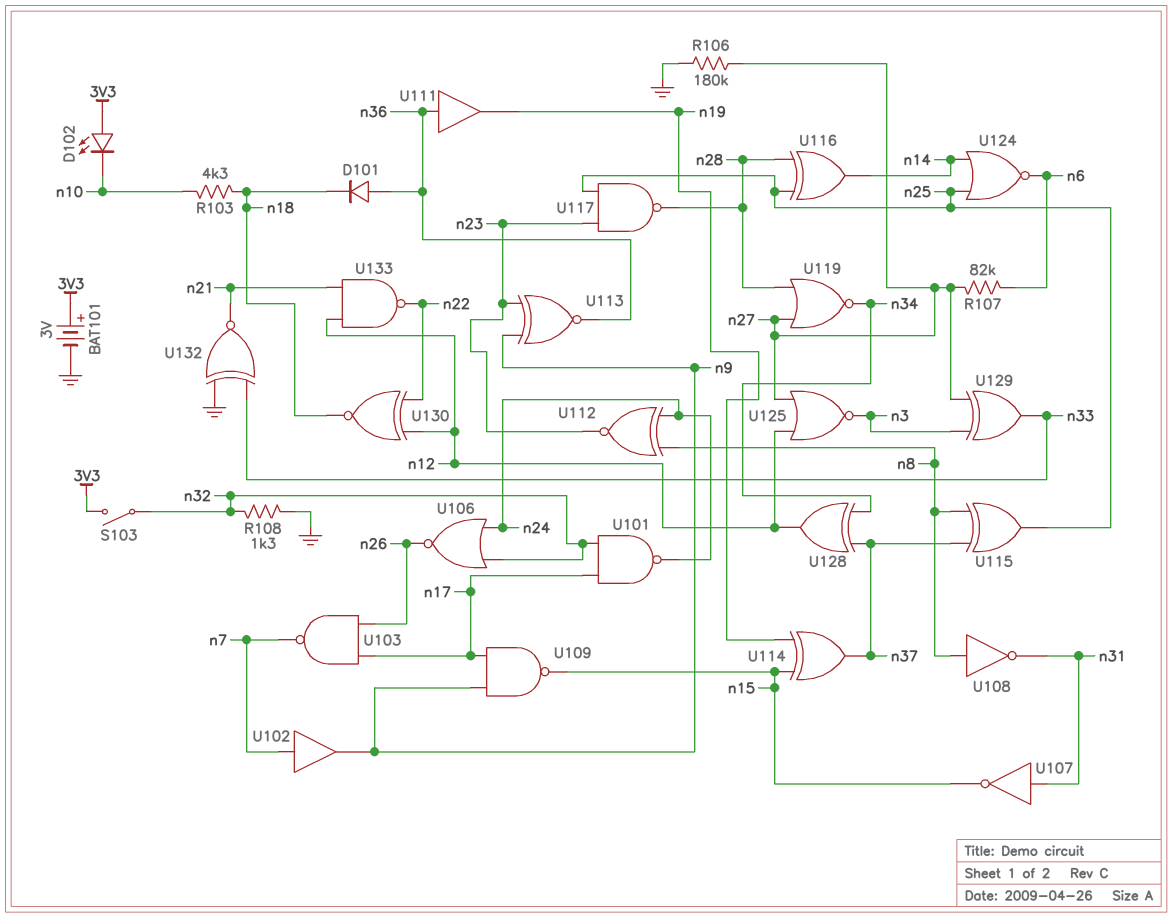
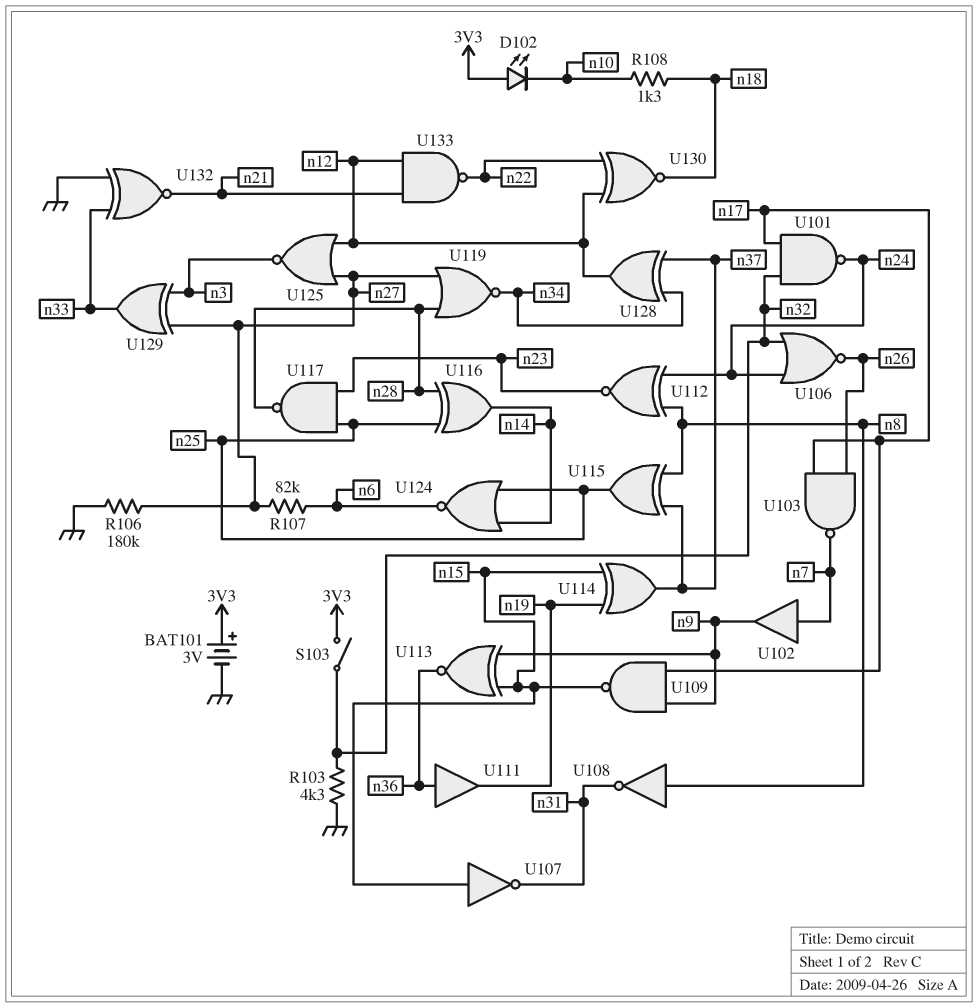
D101: diode (A n36, K n18) -> none
R103: 4.3k (n10, n18) -> 4.3k (GND, n32)
R108: 1.3k (GND, n32) -> 1.3k (n10, n18)
U107: NOT (in n31, out n15) -> NOT (in n15, out n31)
U113: XNOR (in n9, in n23, out n36) -> XNOR (in n9, in n15, out n36)

